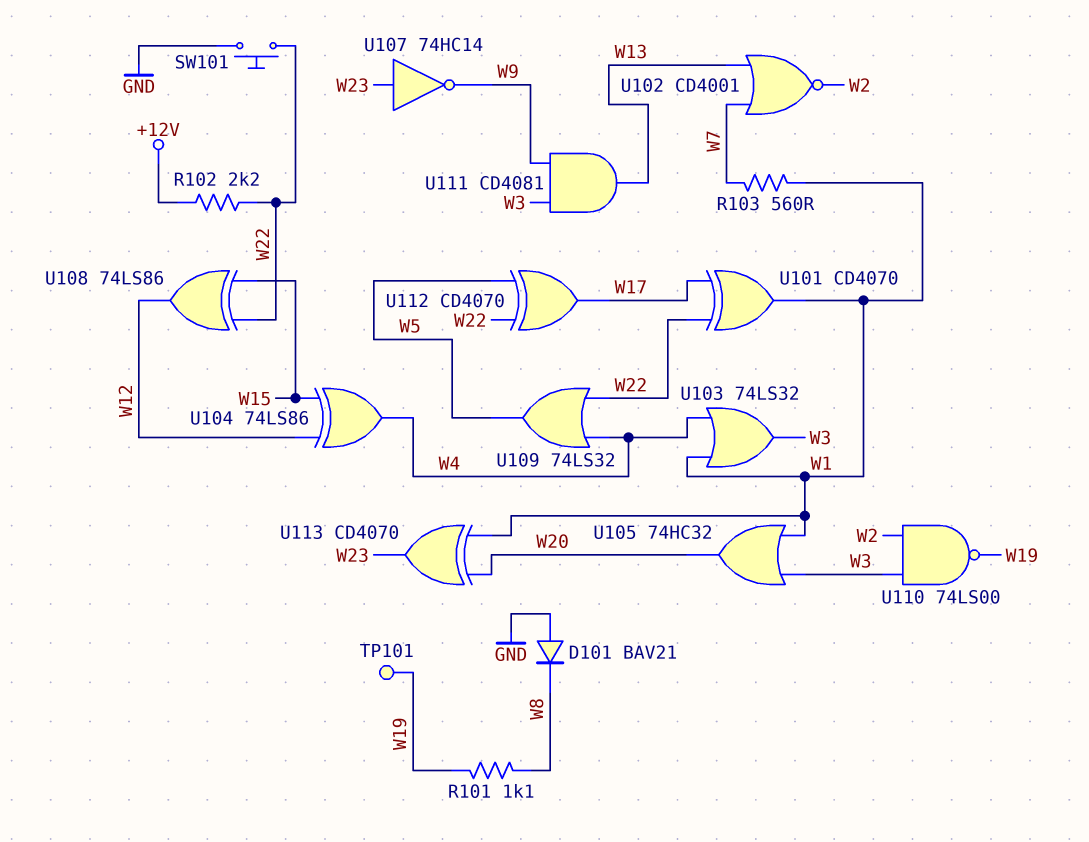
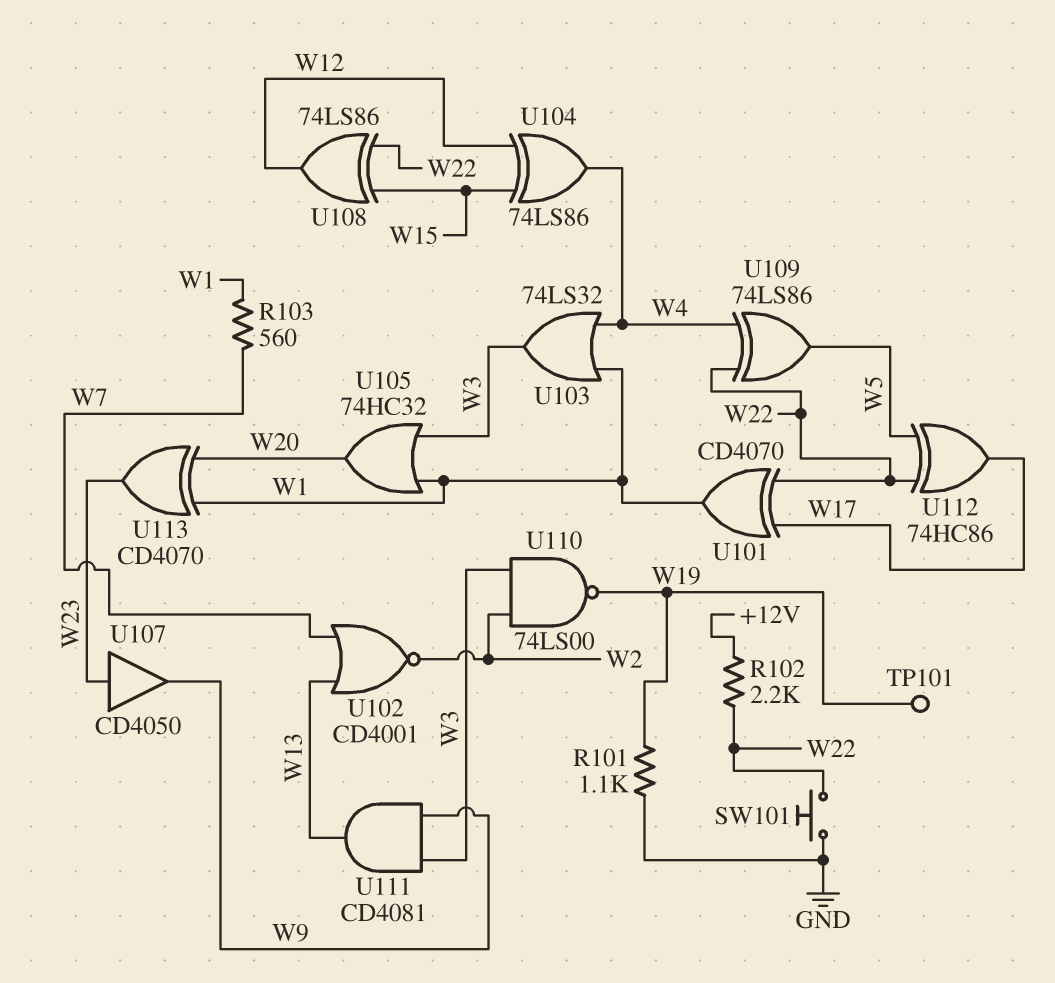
D101: diode BAV21 (A GND, K W8) -> none
R101: 1.1k (W8, W19) -> 1.1k (GND, W19)
U107: NOT 74HC14 (in W23, out W9) -> buffer CD4050 (in W23, out W9)
U109: OR 74LS32 (in W4, in W22, out W5) -> XOR 74LS86 (in W4, in W22, out W5)
U112: XOR CD4070 (in W5, in W22, out W17) -> XOR 74HC86 (in W5, in W22, out W17)

